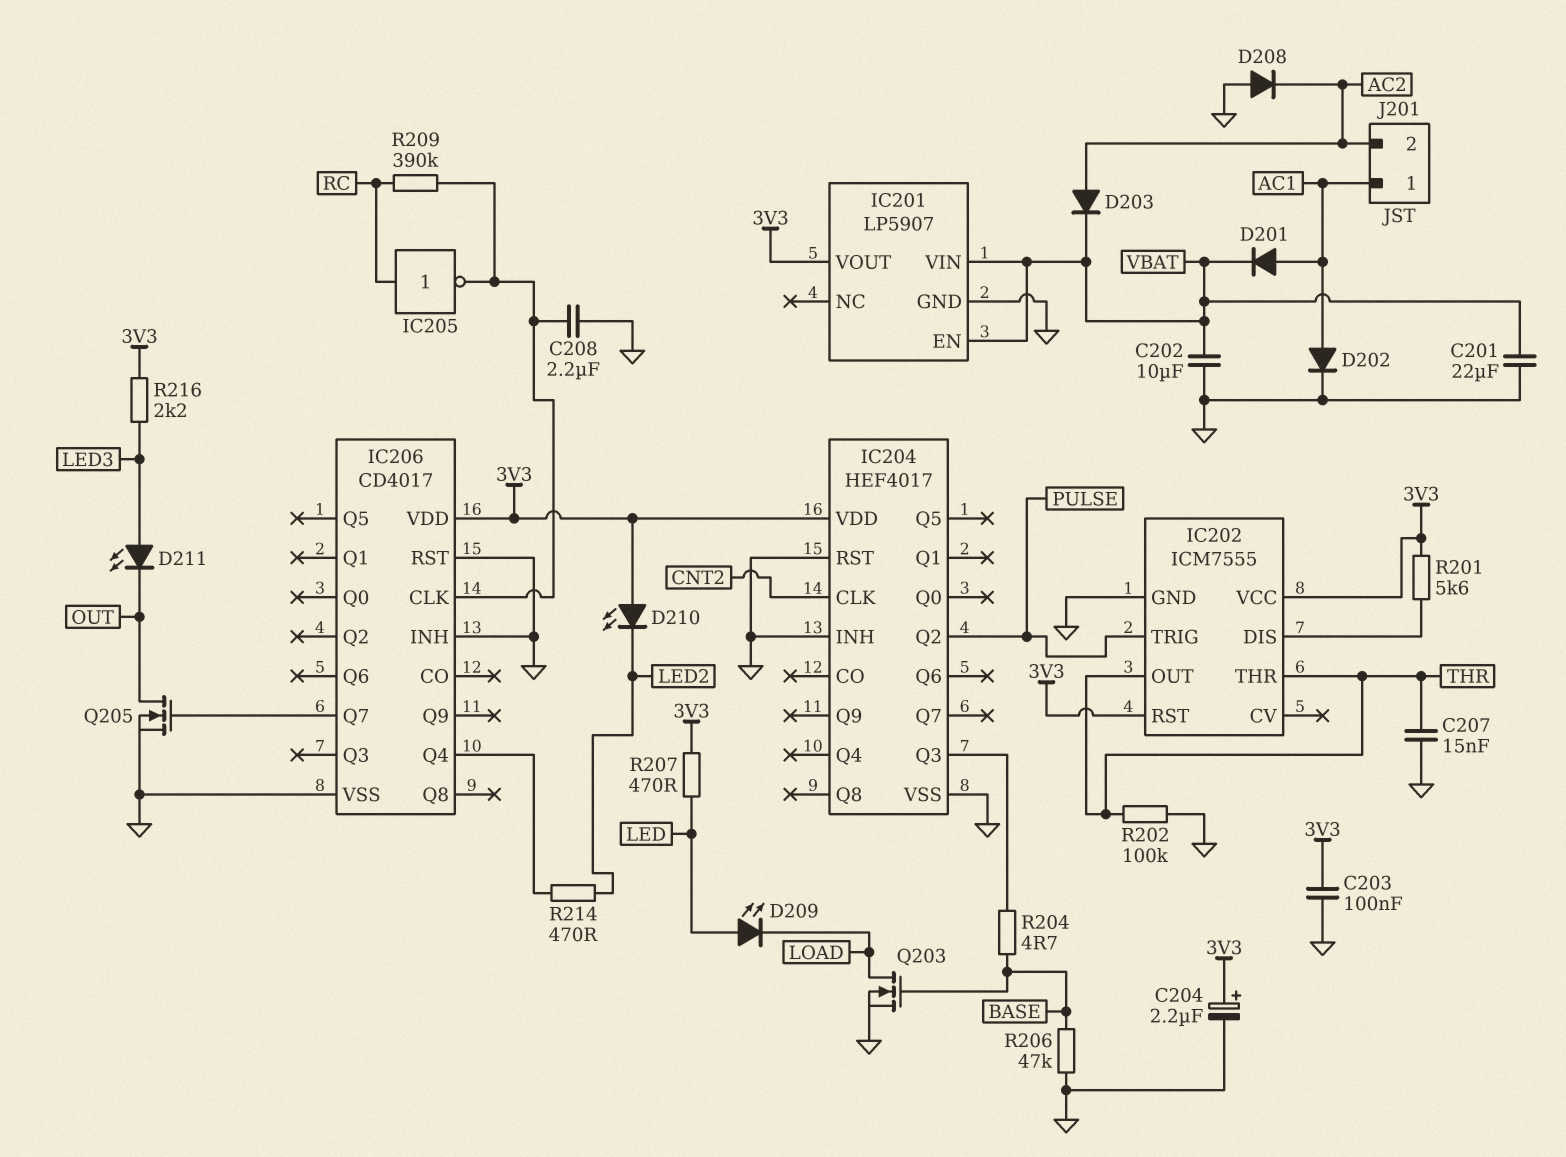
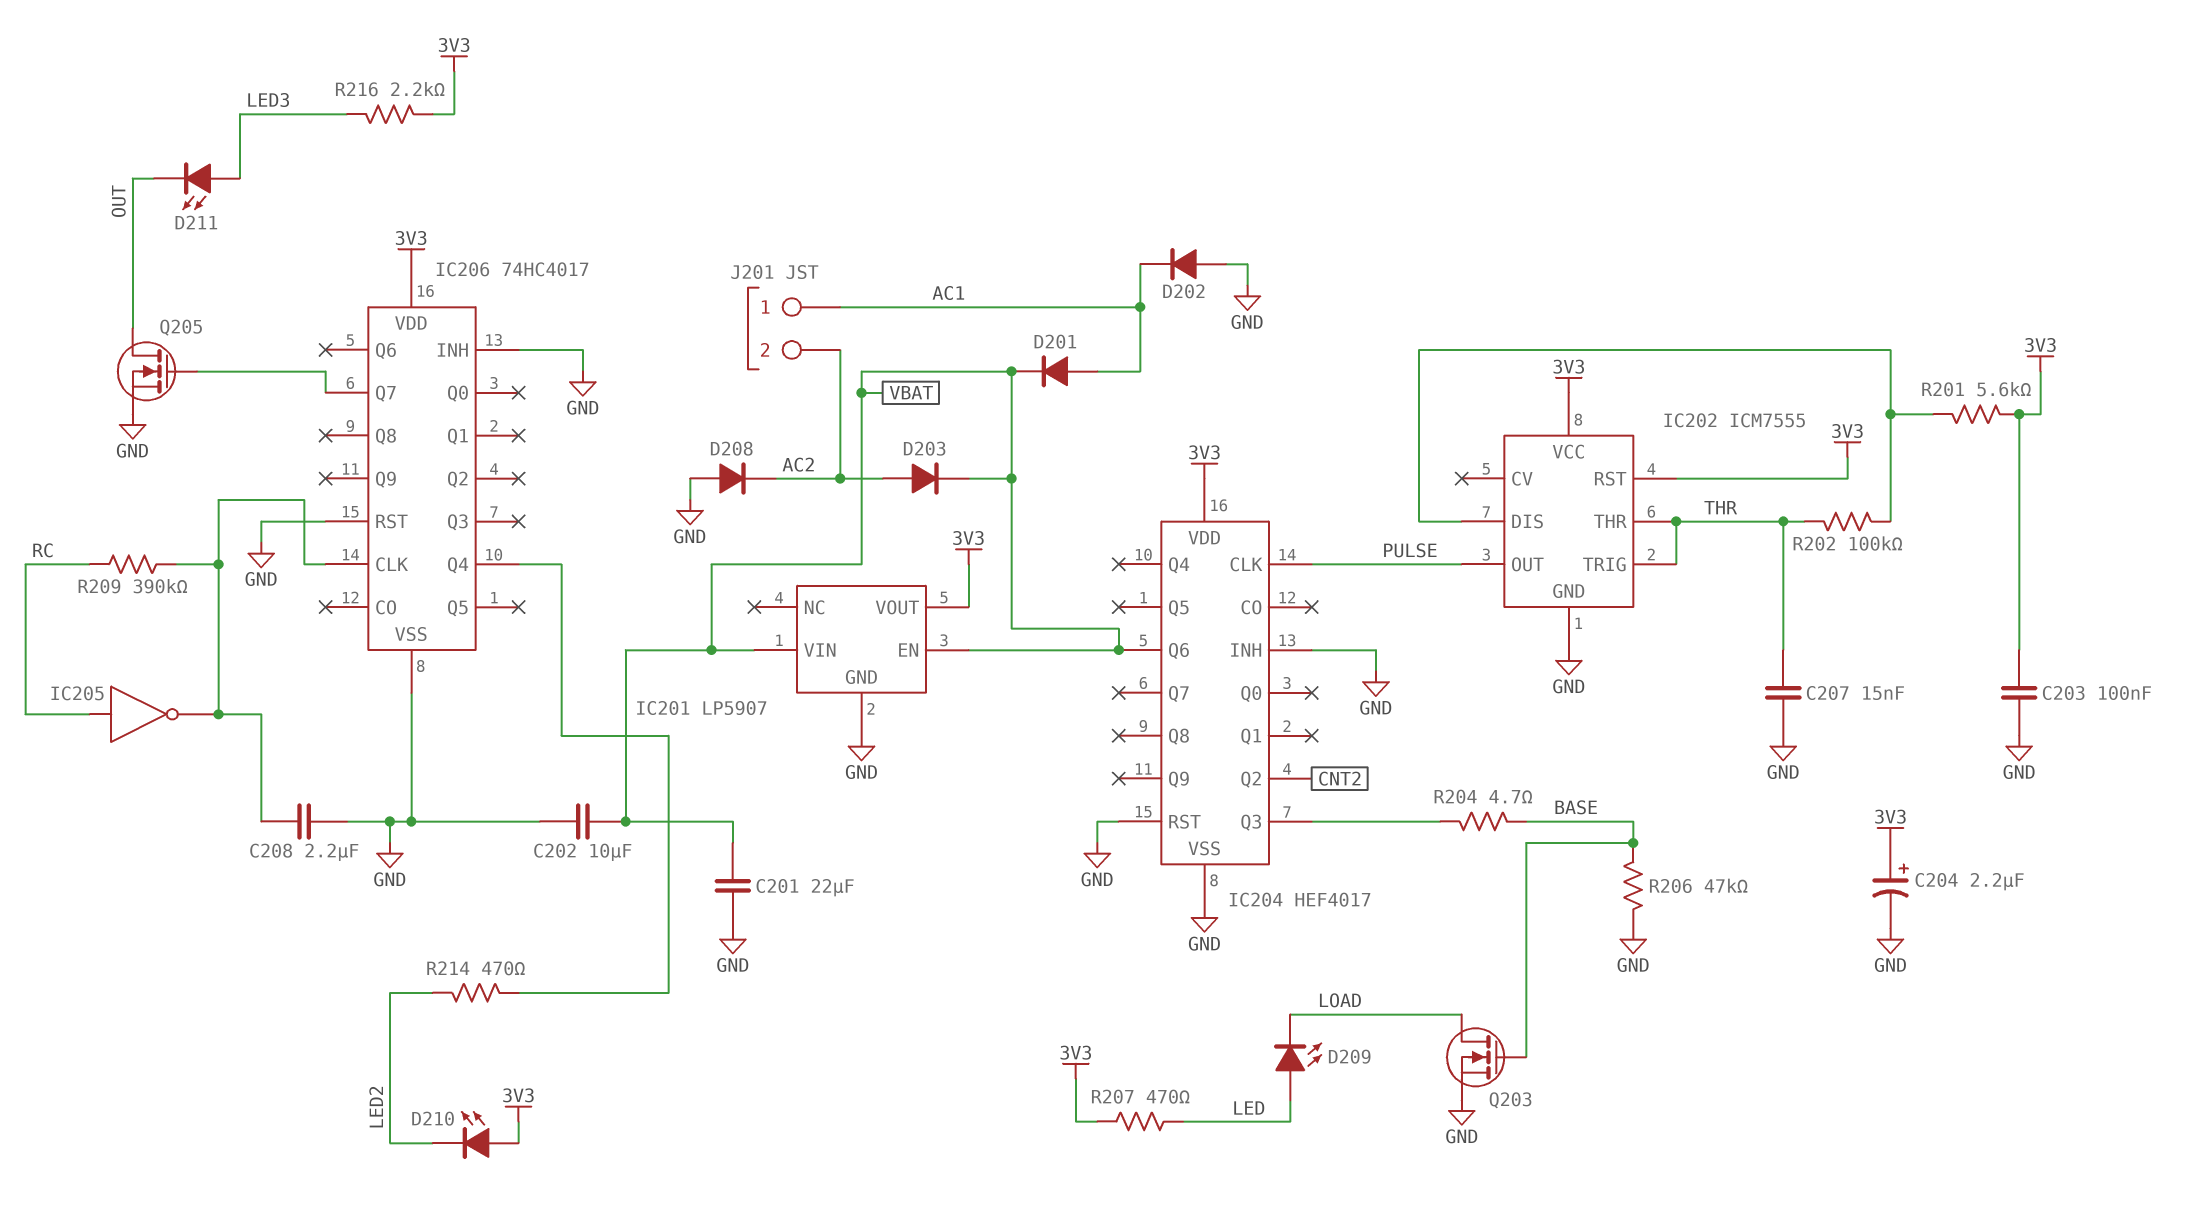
D202: diode (A AC1, K GND) -> diode (A GND, K AC1)
IC202 pin OUT: THR -> PULSE
IC202 pin TRIG: PULSE -> THR
IC204 pin CLK: CNT2 -> PULSE
IC204 pin Q2: PULSE -> CNT2
IC204 pin Q6: none -> VBAT
IC206: CD4017 -> 74HC4017
R202: 100k (GND, THR) -> 100k (IC202/DIS, THR)

